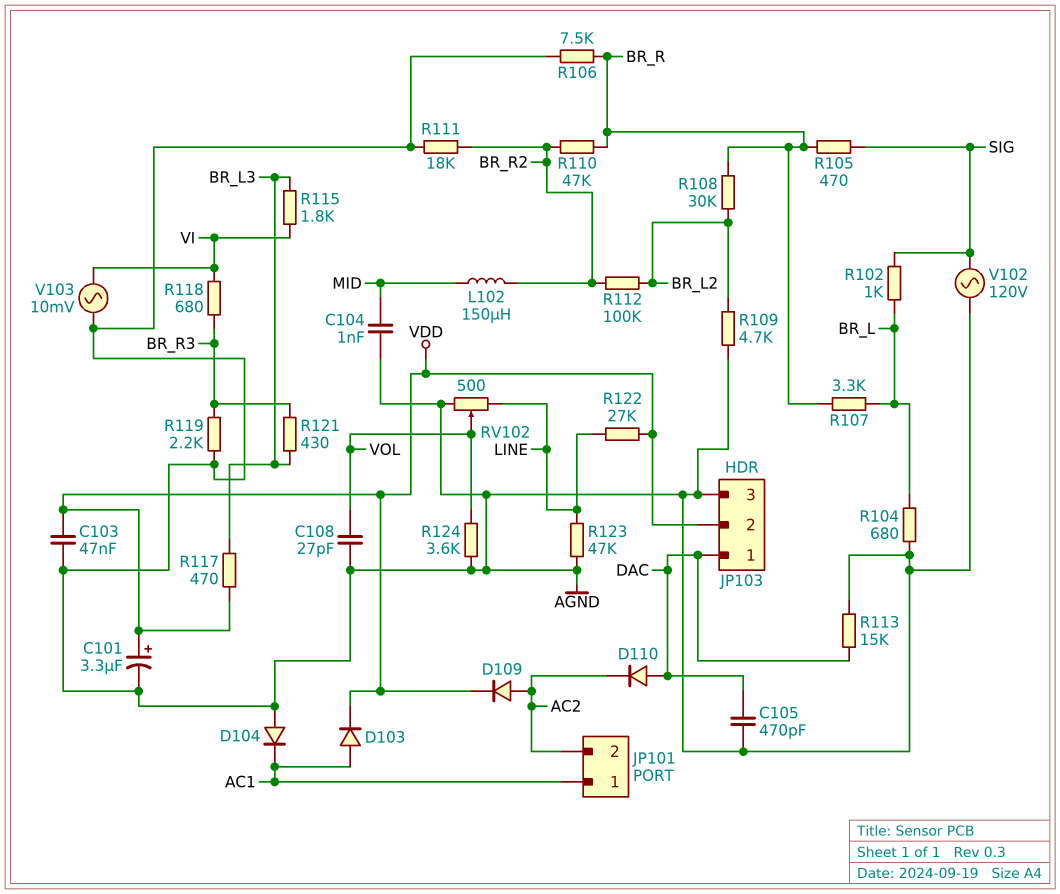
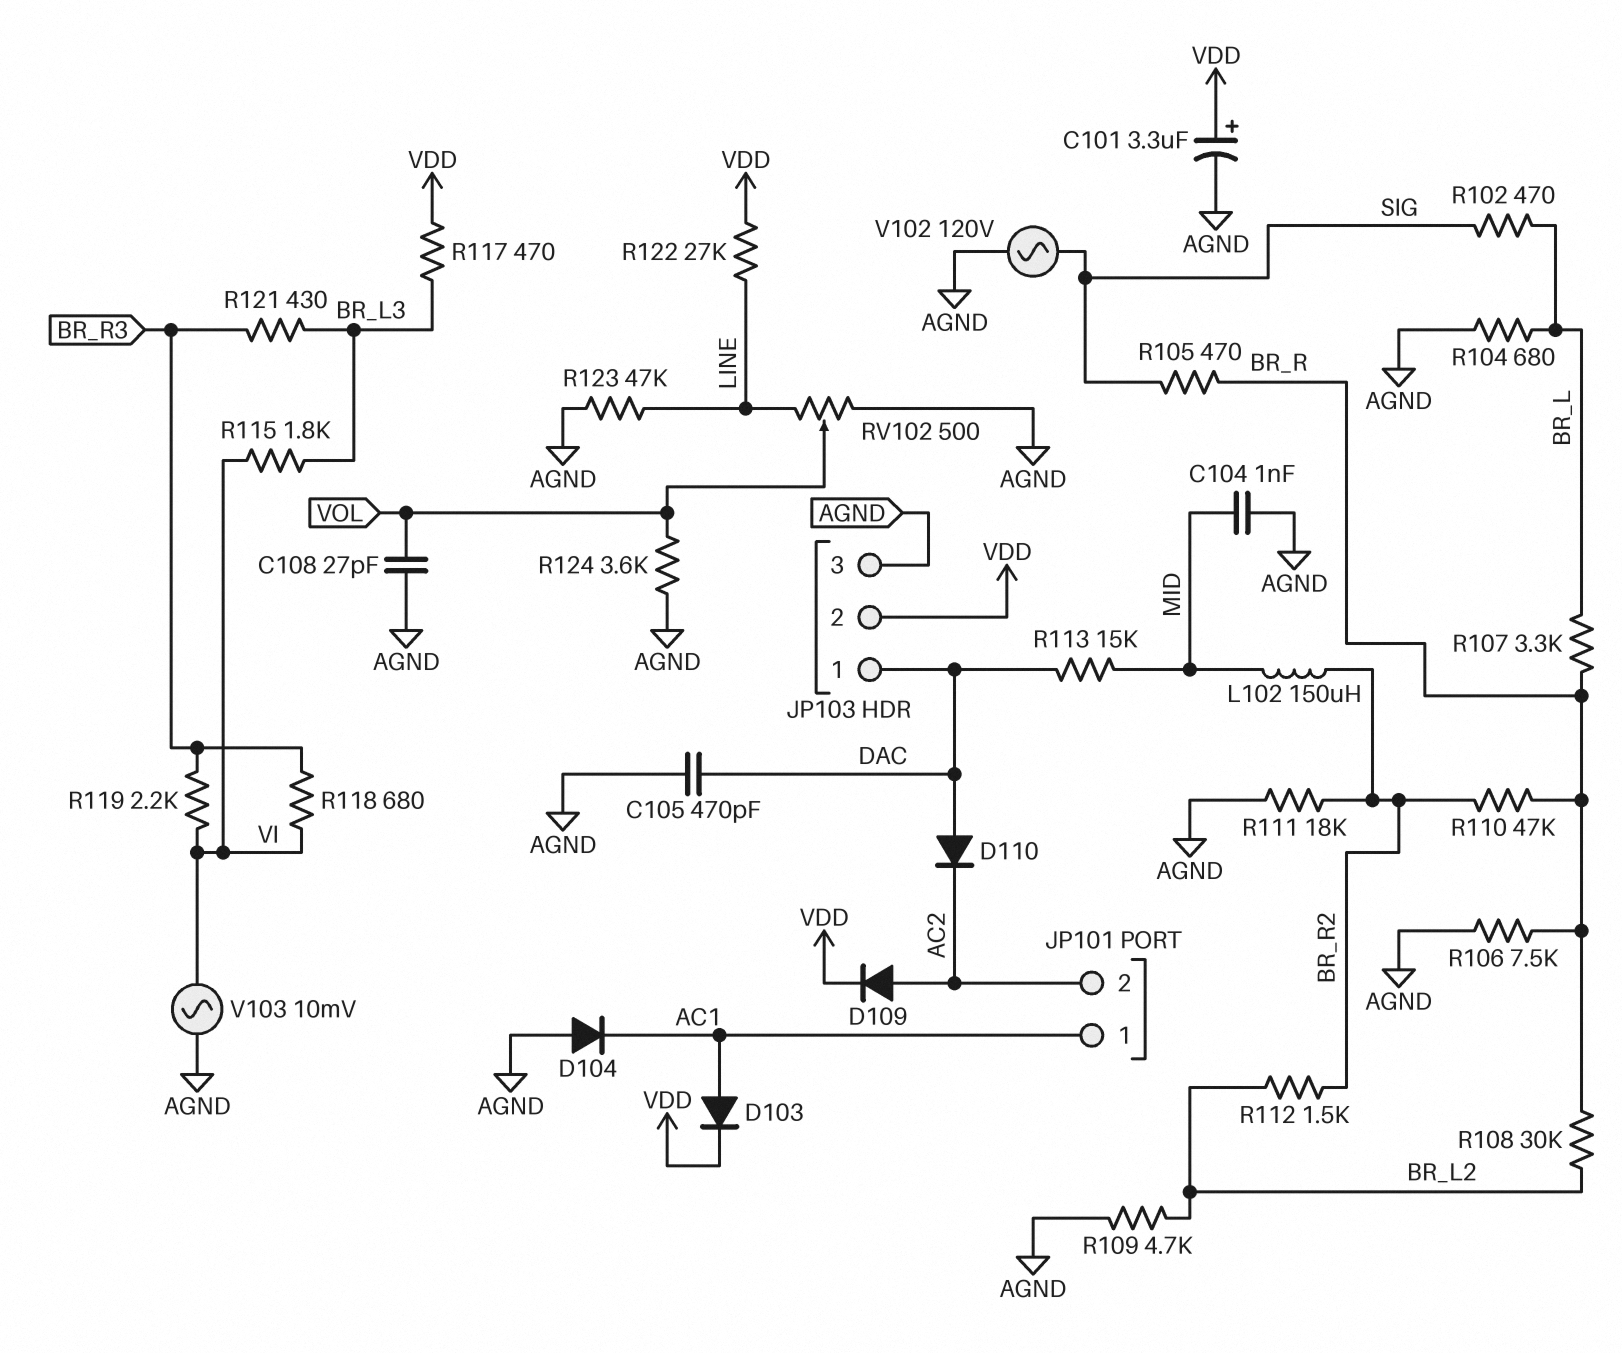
C103: 47nF (AGND, VDD) -> none
R102: 1k (BR_L, SIG) -> 470 (BR_L, SIG)
R112: 100k (BR_L2, BR_R2) -> 1.5k (BR_L2, BR_R2)
R113: 15k (AGND, DAC) -> 15k (DAC, MID)
R119: 2.2k (AGND, BR_R3) -> 2.2k (BR_R3, VI)

